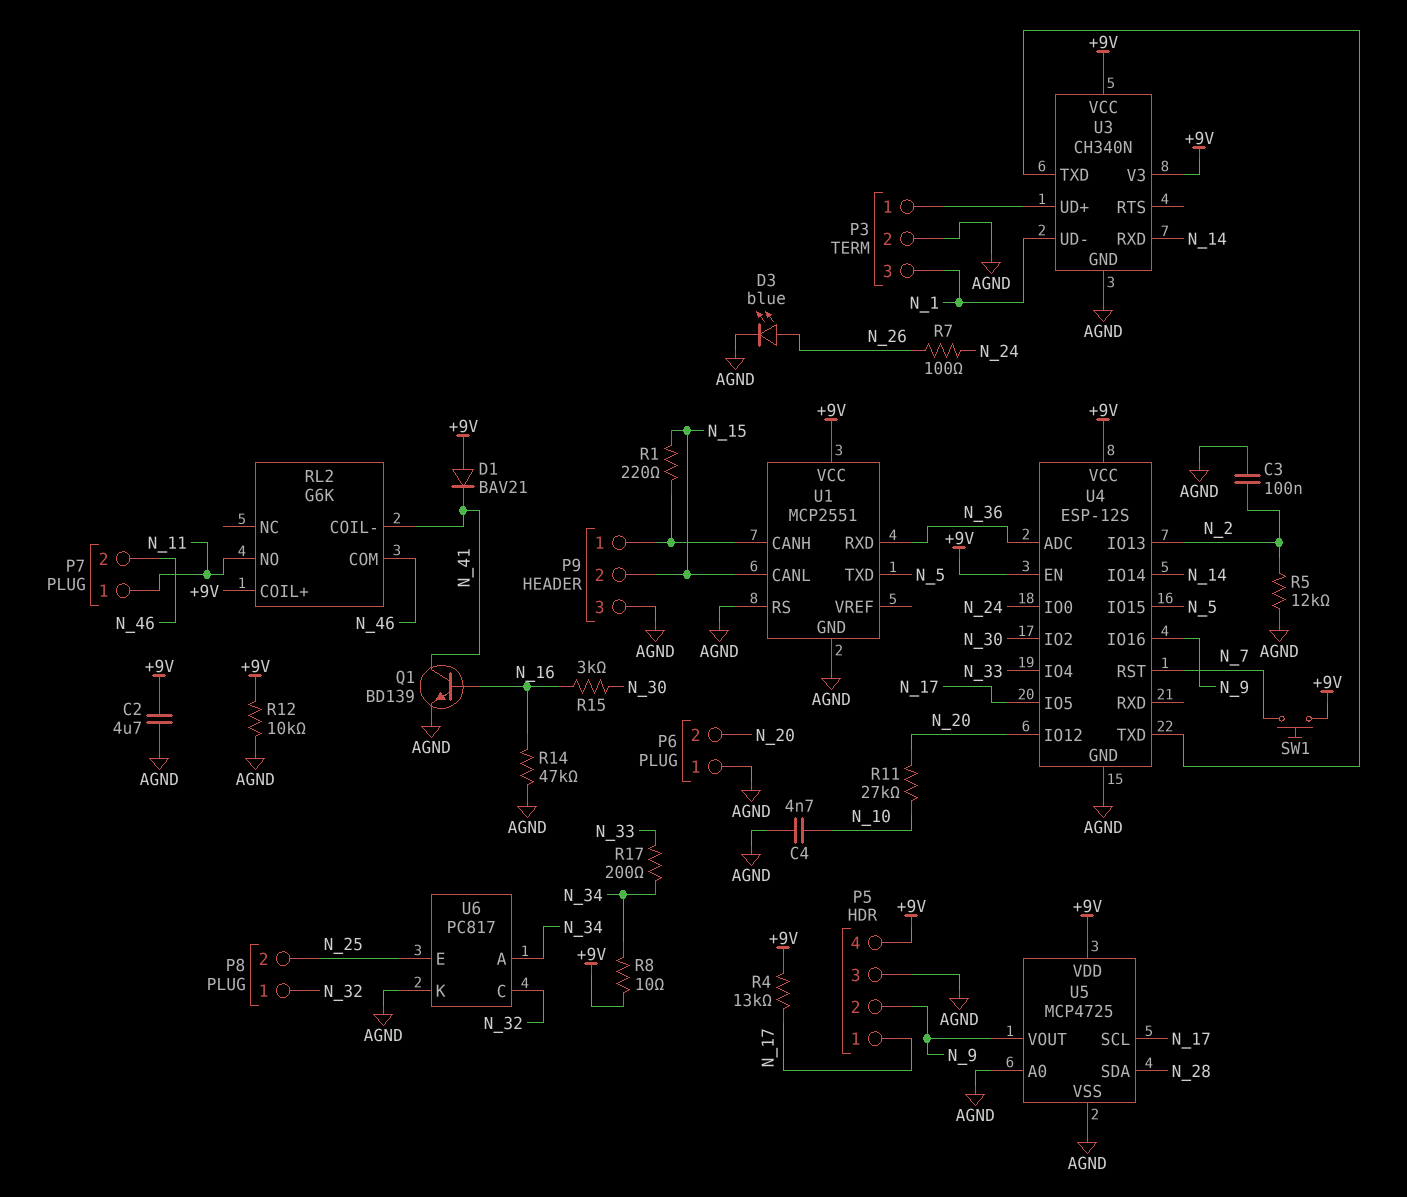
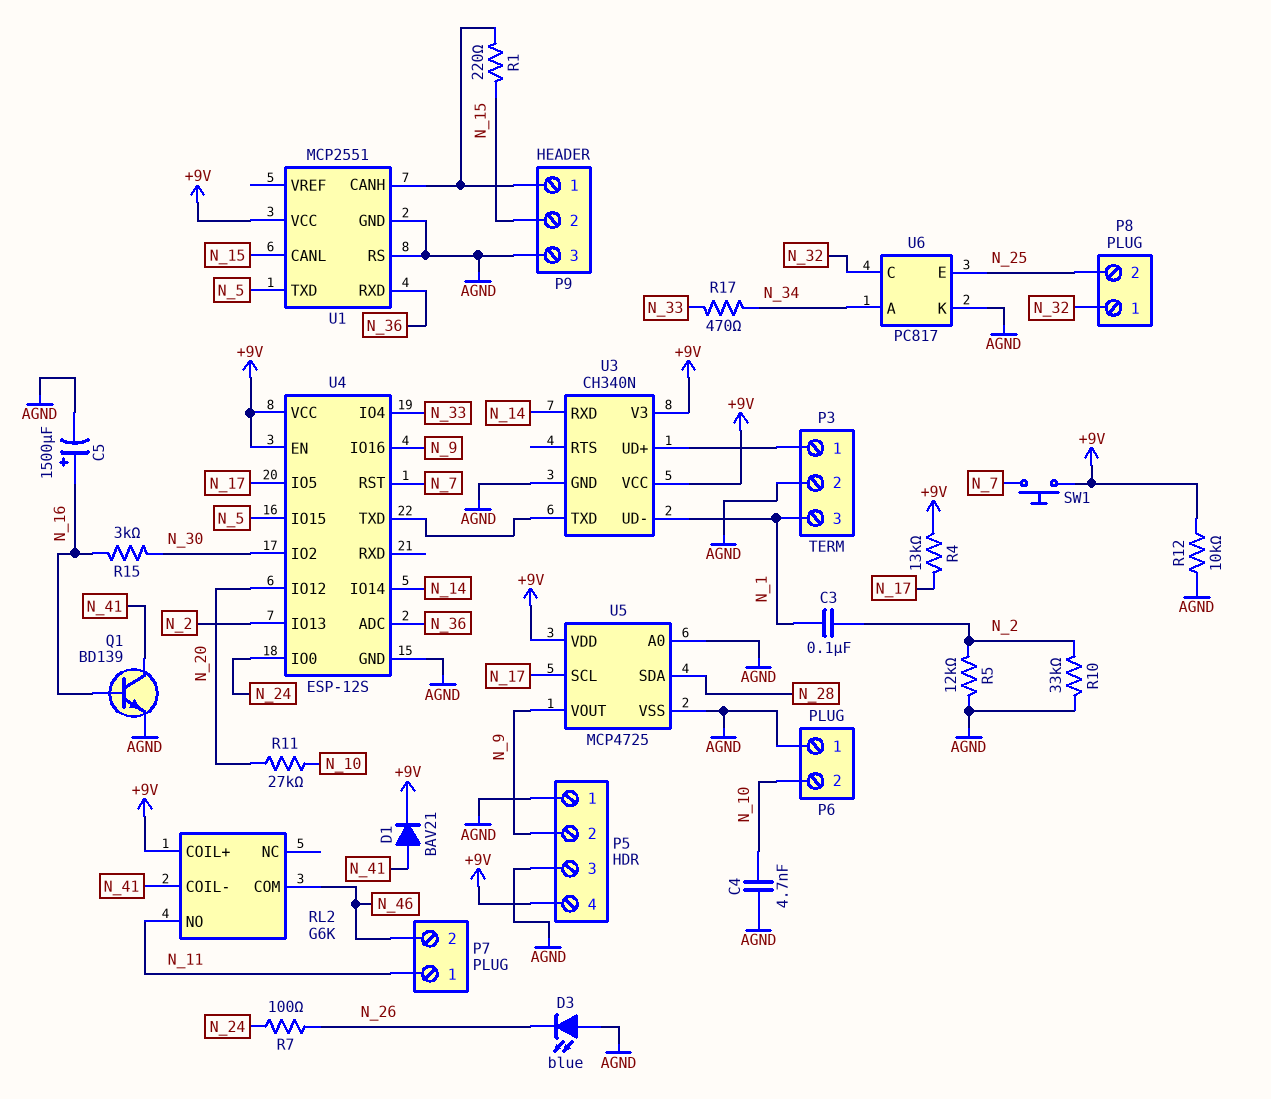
C2: 4.7uF (+9V, AGND) -> none
C3: 100nF (AGND, N_2) -> 100nF (N_1, N_2)
C5: none -> 1500uF (plus N_16, minus AGND)
D1: diode BAV21 (A +9V, K N_41) -> diode BAV21 (A N_41, K +9V)
D3: LED blue (A N_26, K AGND) -> LED blue (A AGND, K N_26)
P5 pin 1: N_17 -> AGND
P6 pin 2: N_20 -> N_10
R8: 10 (+9V, N_34) -> none
R10: none -> 33k (AGND, N_2)
R14: 47k (AGND, N_16) -> none
R17: 200 (N_33, N_34) -> 470 (N_33, N_34)

